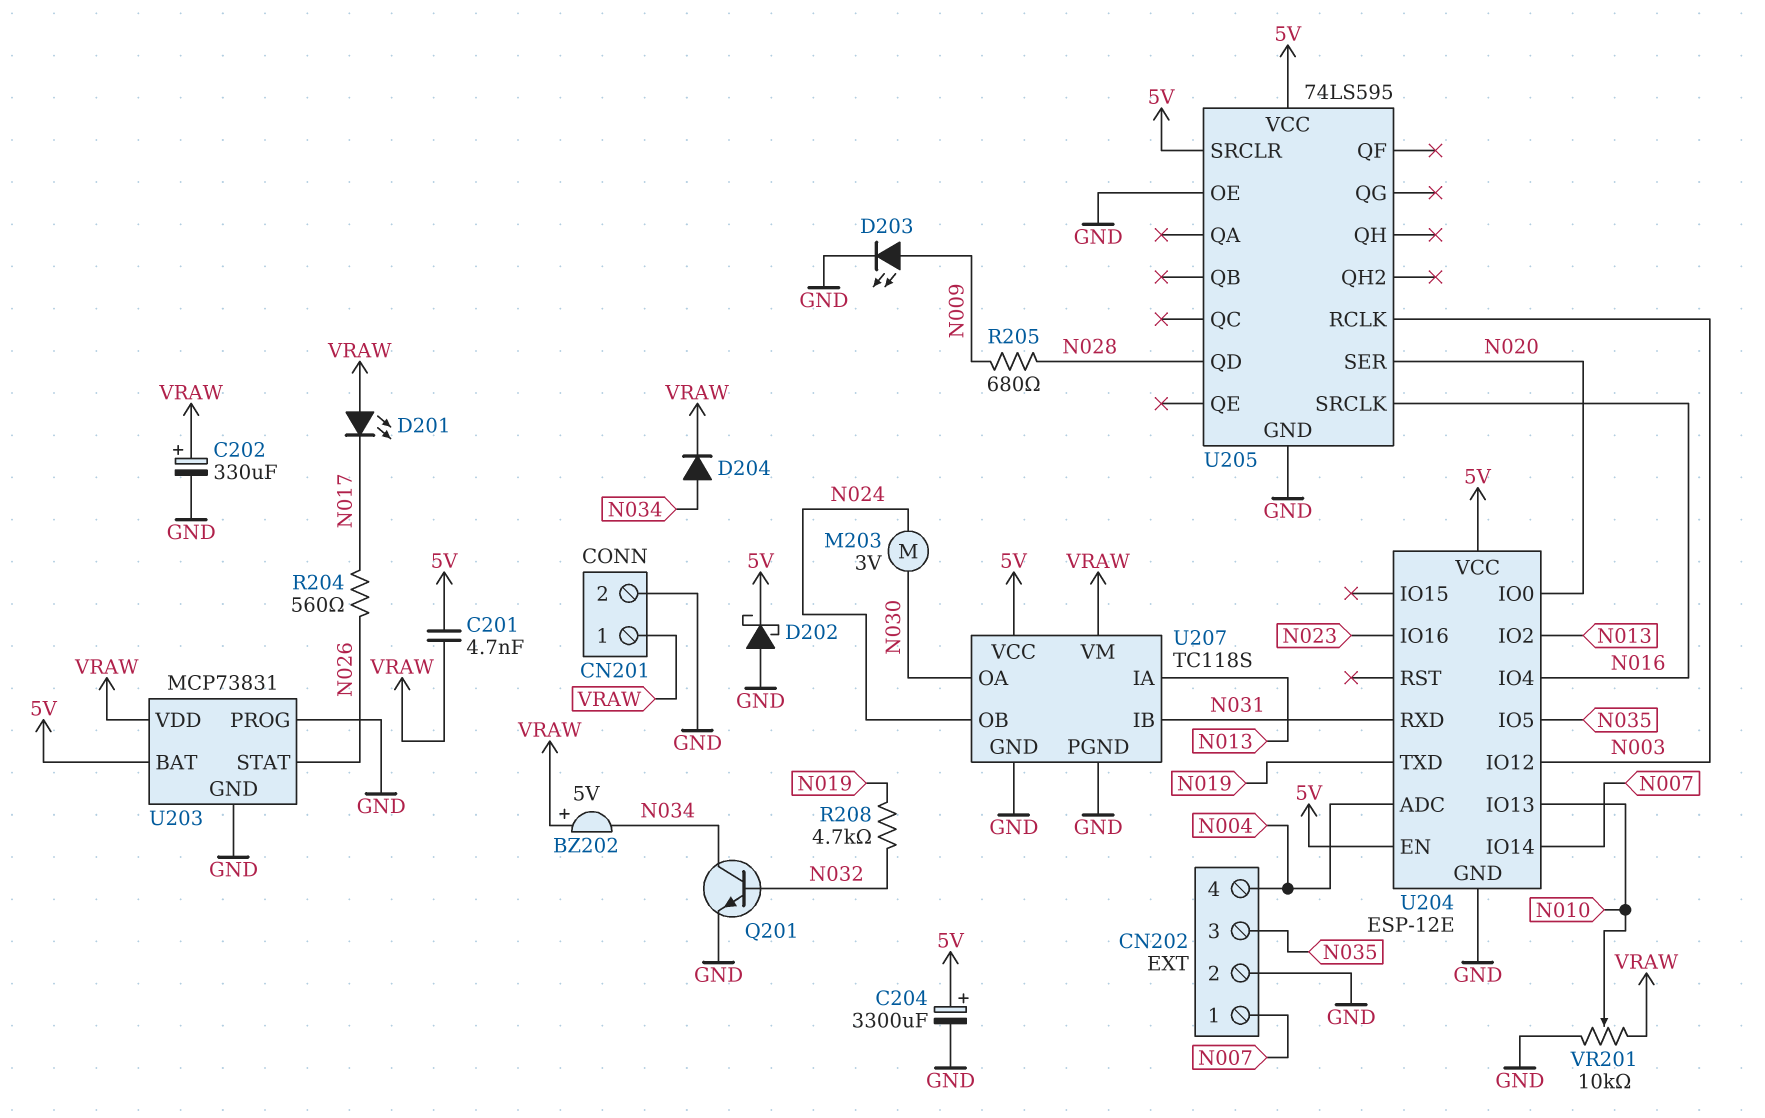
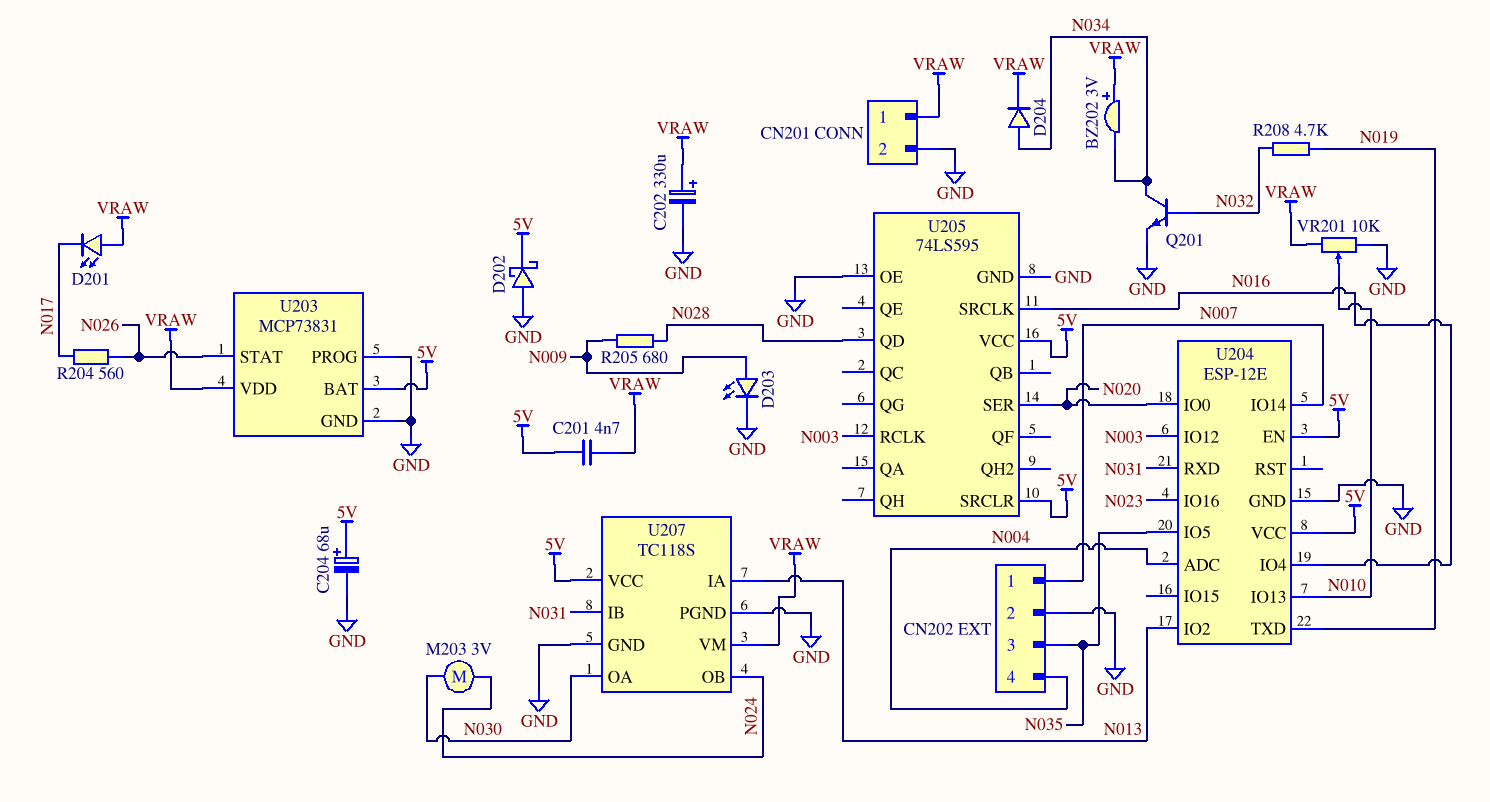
BZ202: buzzer 5V (plus VRAW, minus N034) -> buzzer 3V (plus VRAW, minus N034)
C204: 3300uF (plus 5V, minus GND) -> 68uF (plus 5V, minus GND)

